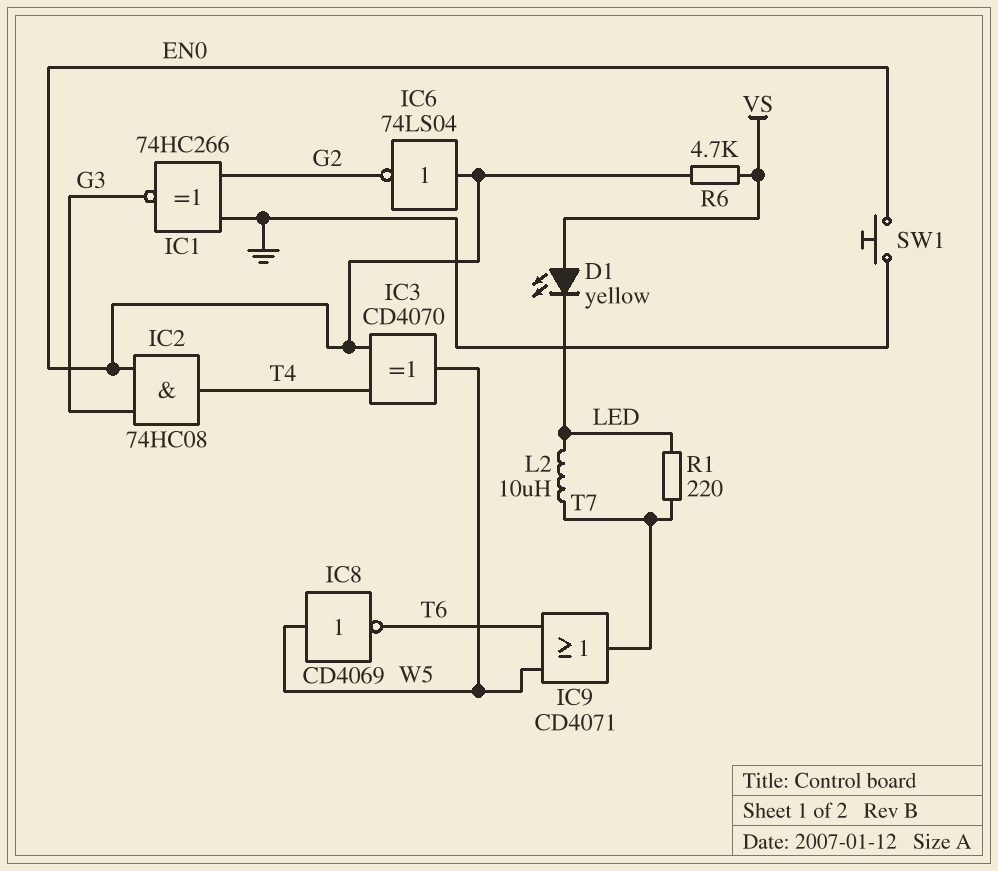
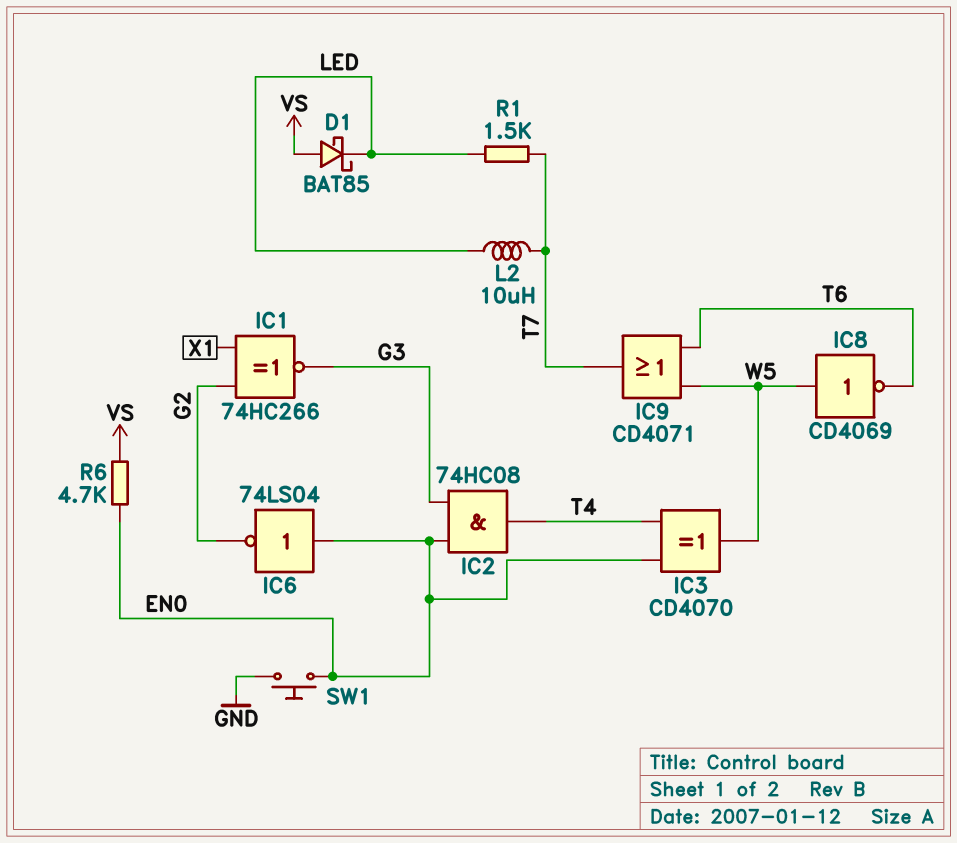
D1: LED yellow (A VS, K LED) -> schottky BAT85 (A VS, K LED)
IC1: XNOR 74HC266 (in G2, in GND, out G3) -> XNOR 74HC266 (in G2, in X1, out G3)
R1: 220 (LED, T7) -> 1.5k (LED, T7)

